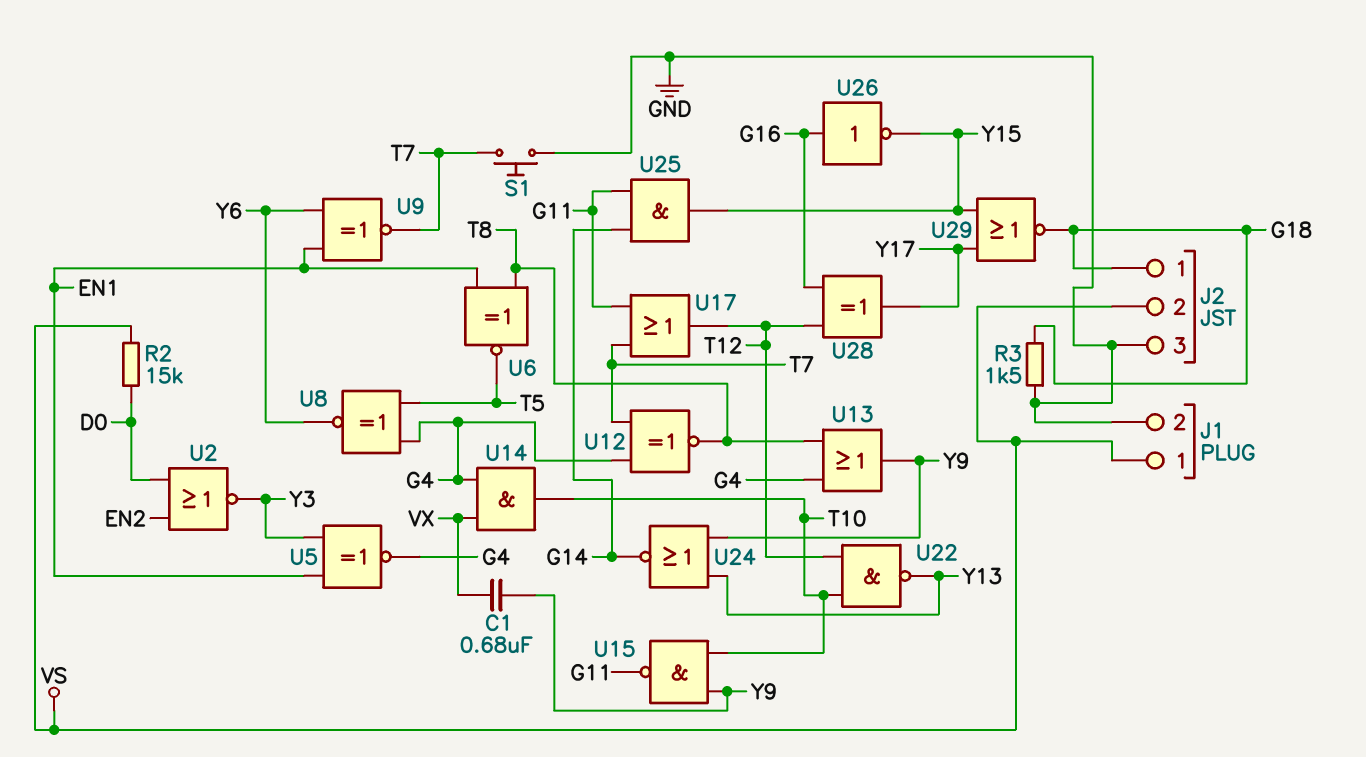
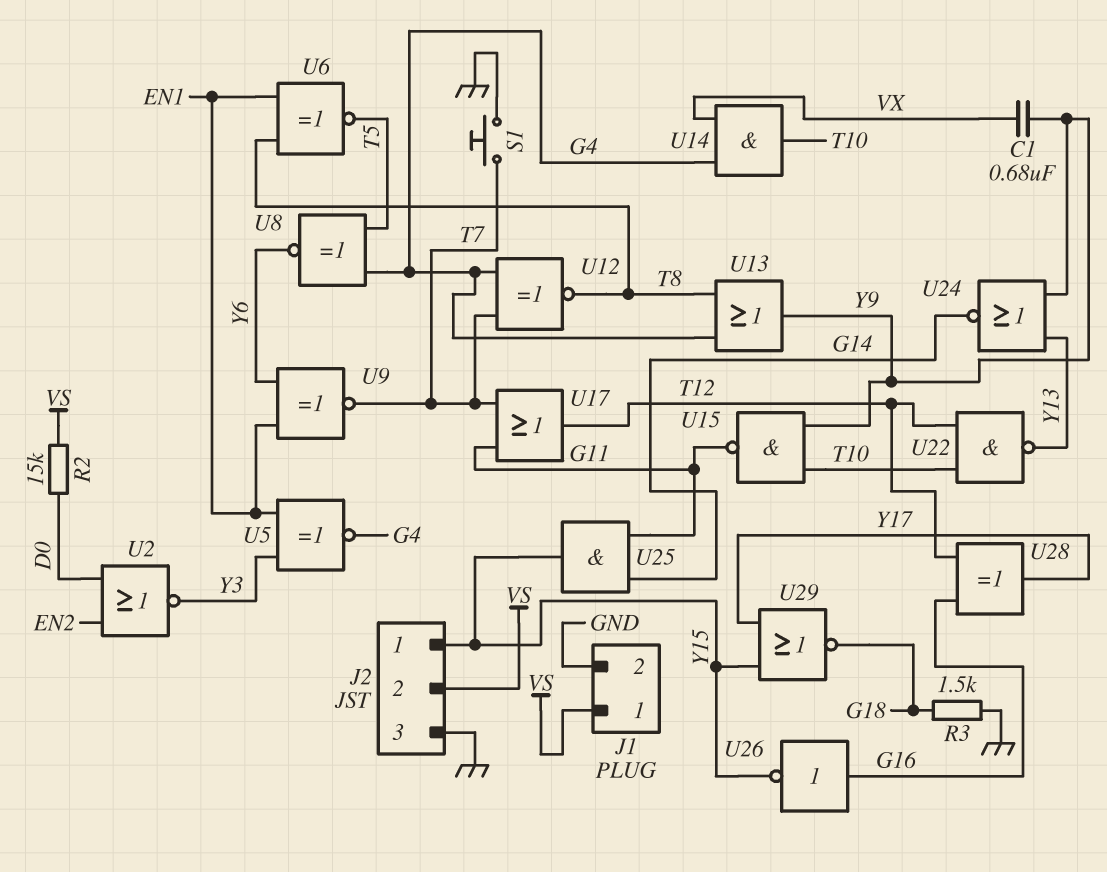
J2 pin 1: G18 -> Y15

